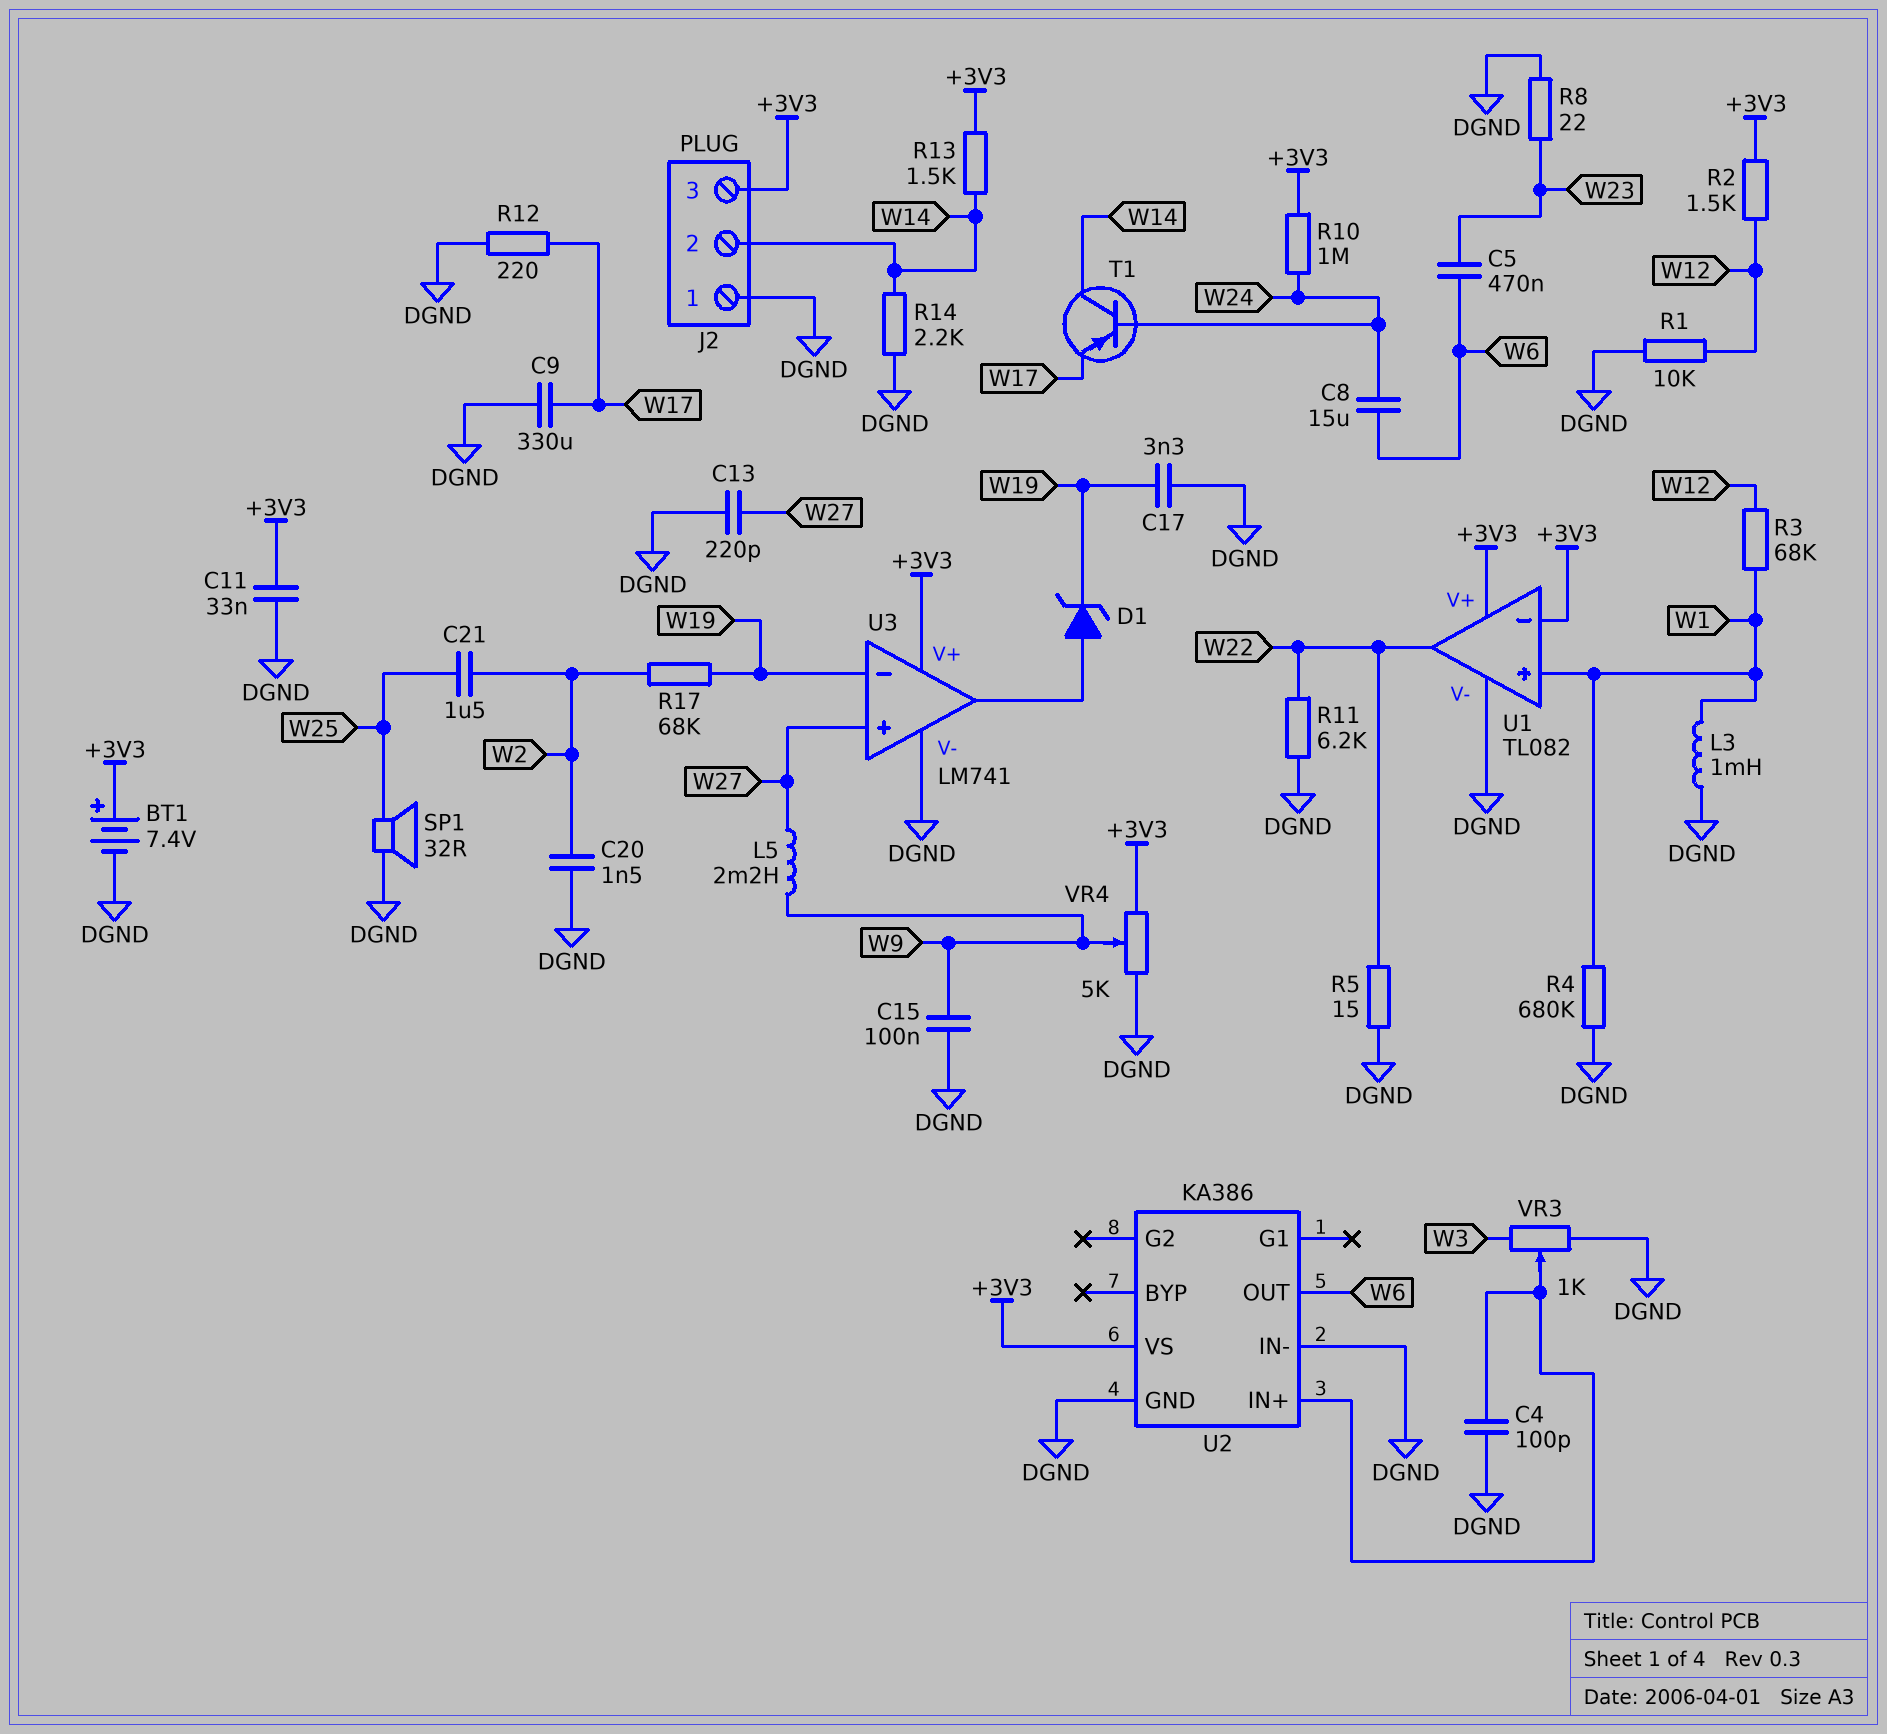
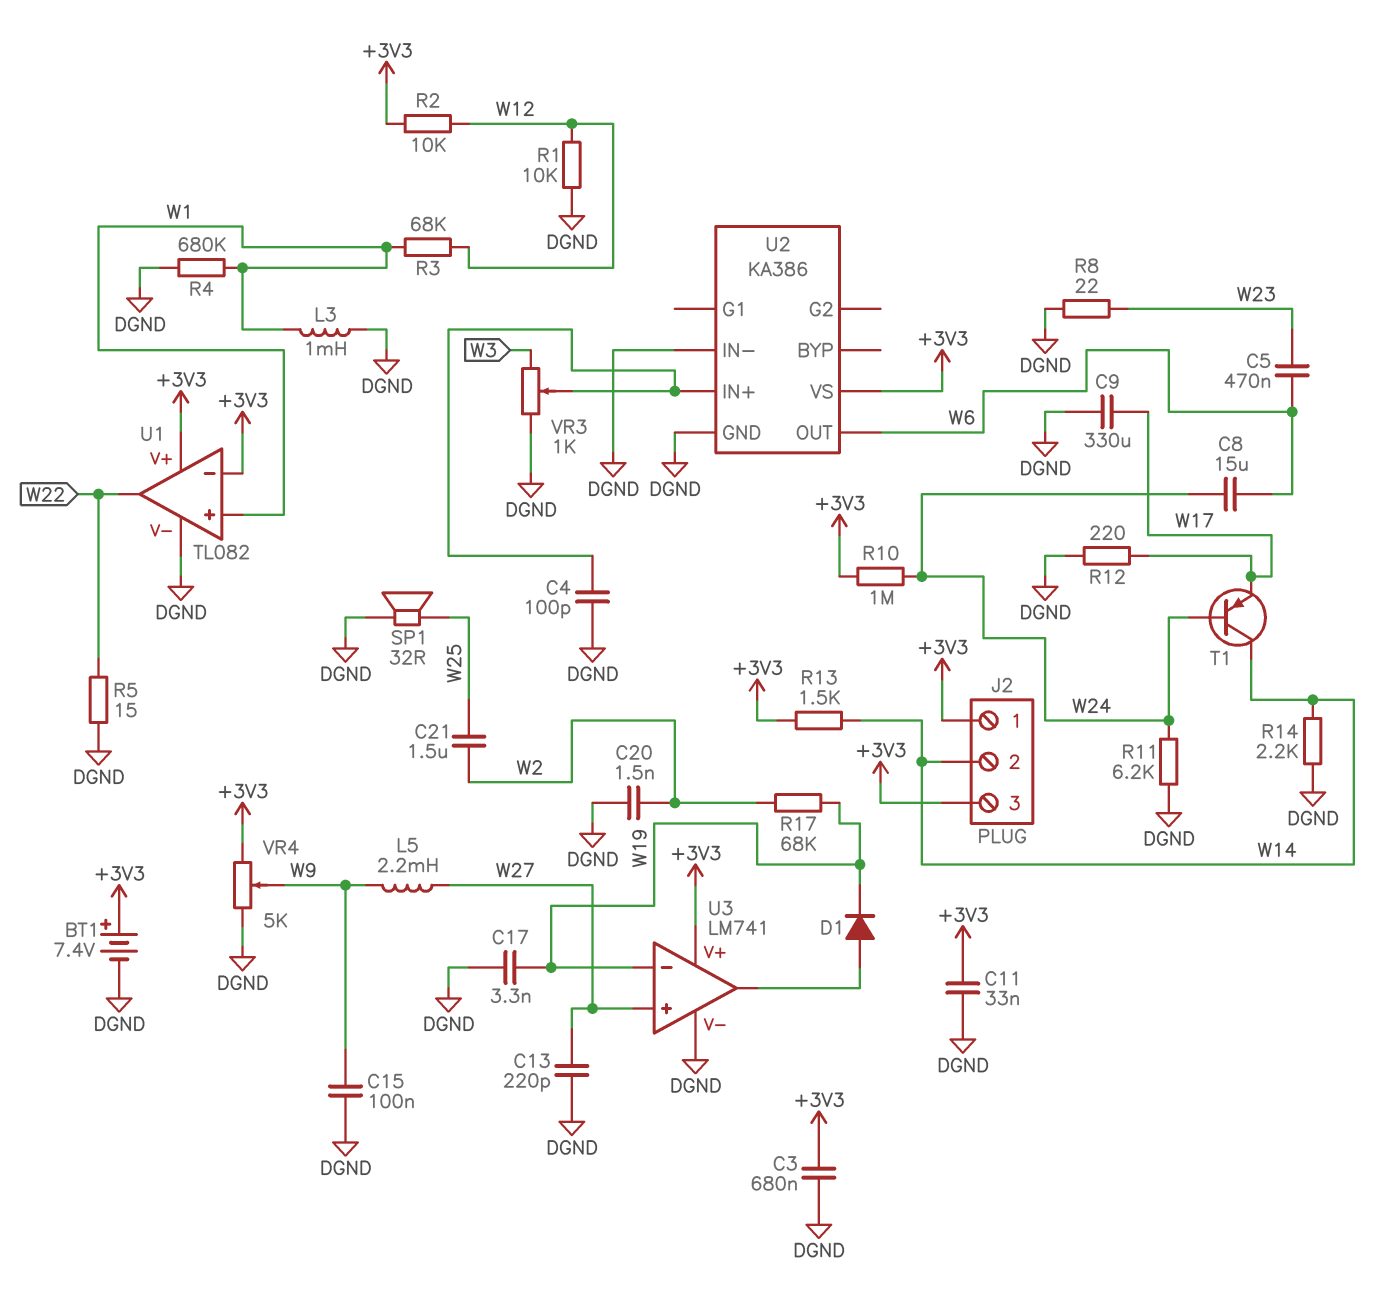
C3: none -> 680nF (+3V3, DGND)
D1: zener (A U3/out, K W19) -> diode (A U3/out, K W19)
J2 pin 1: DGND -> +3V3
R2: 1.5k (+3V3, W12) -> 10k (+3V3, W12)
R11: 6.2k (DGND, W22) -> 6.2k (DGND, W24)

